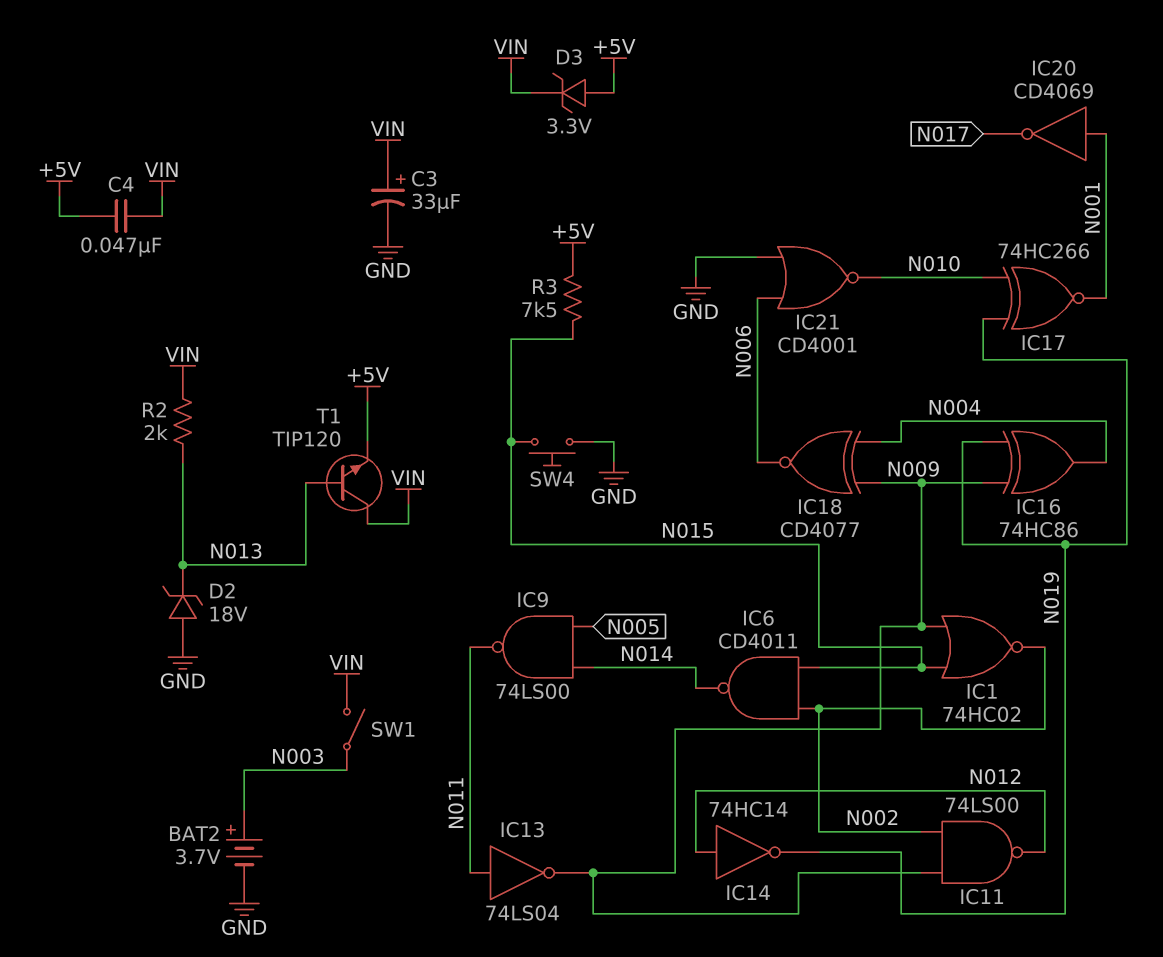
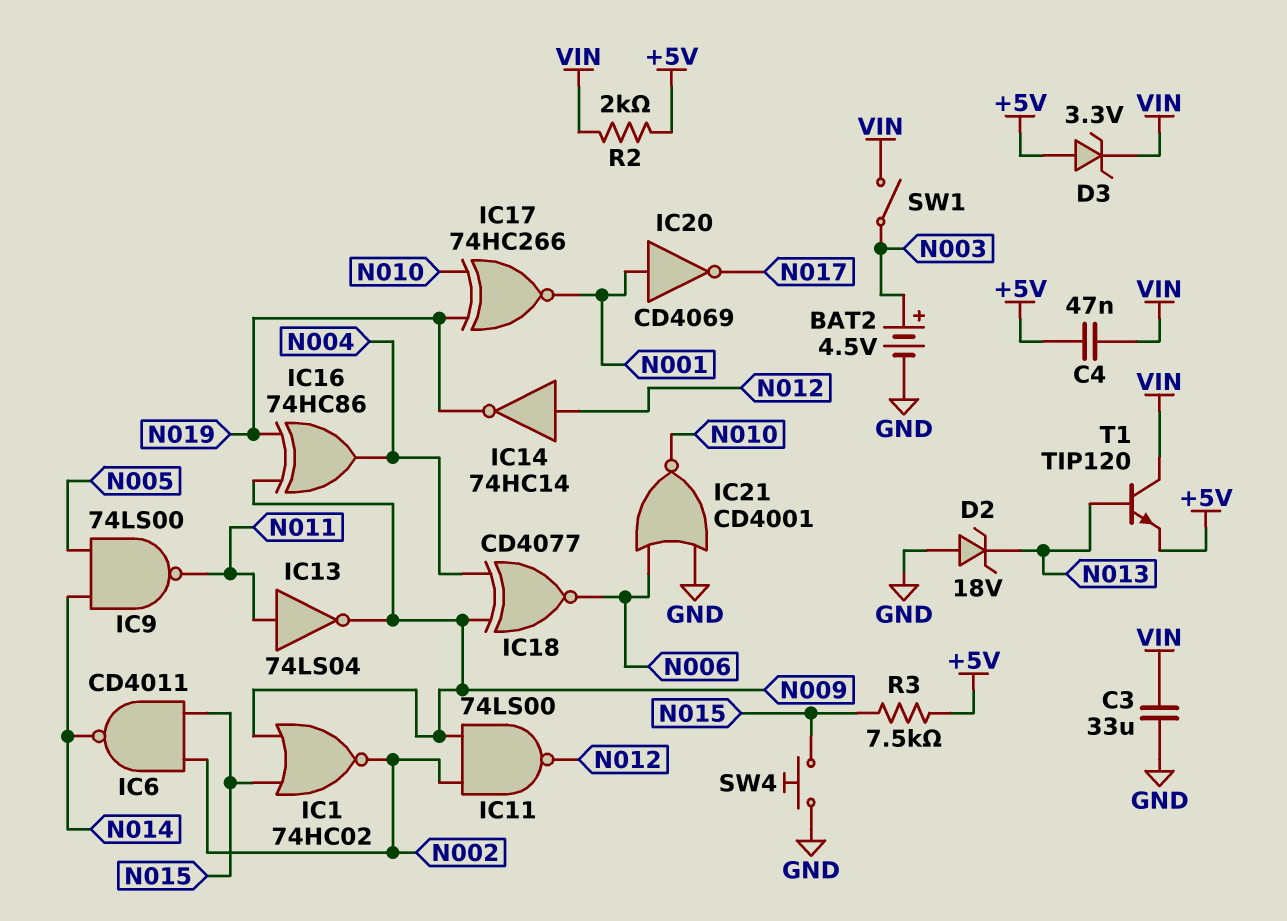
BAT2: 3.7V (plus N003, minus GND) -> 4.5V (plus N003, minus GND)
C3: 33uF (plus VIN, minus GND) -> 33uF (GND, VIN)
R2: 2k (N013, VIN) -> 2k (+5V, VIN)

